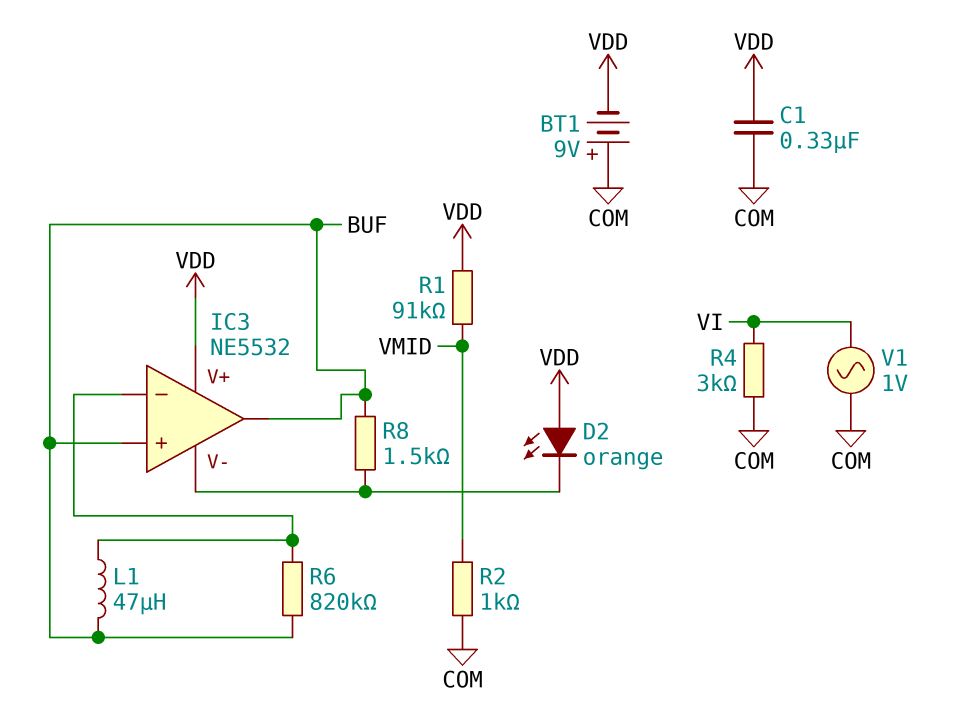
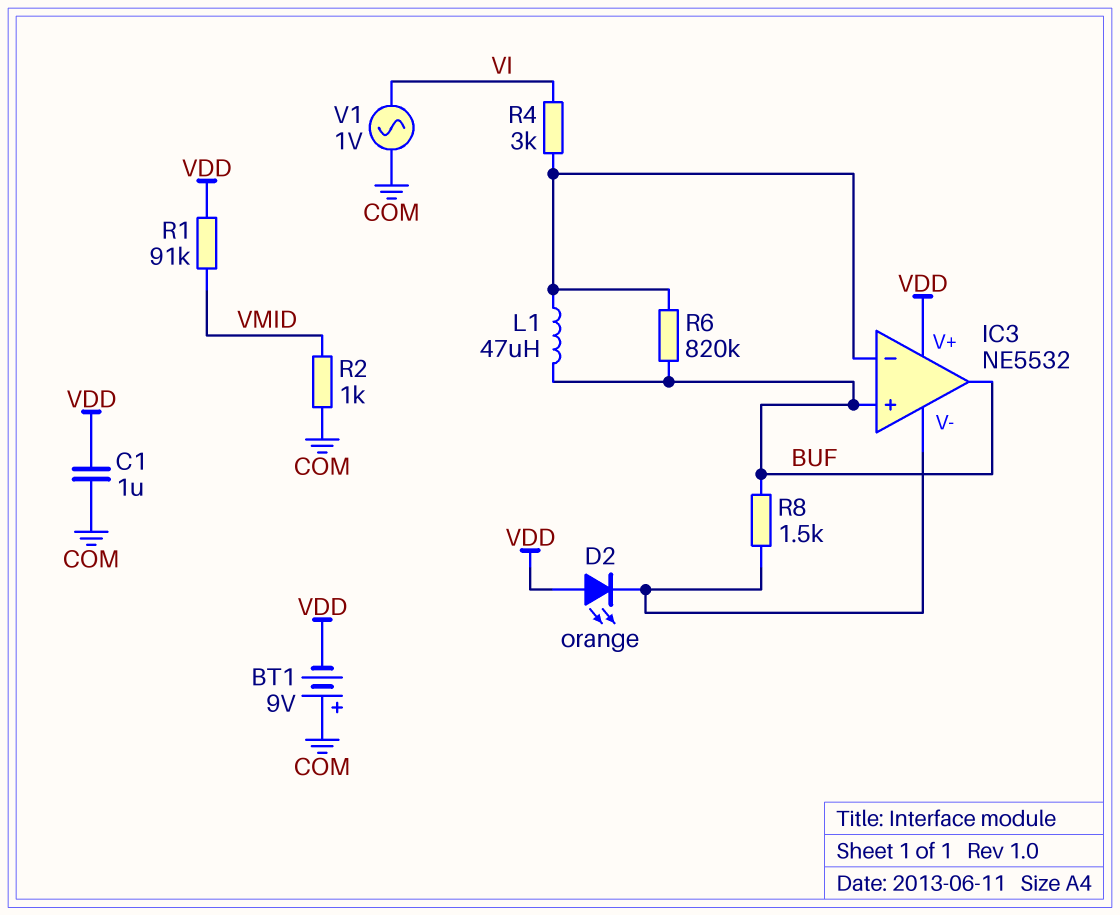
C1: 330nF (COM, VDD) -> 1uF (COM, VDD)
R4: 3k (COM, VI) -> 3k (IC3/in-, VI)

